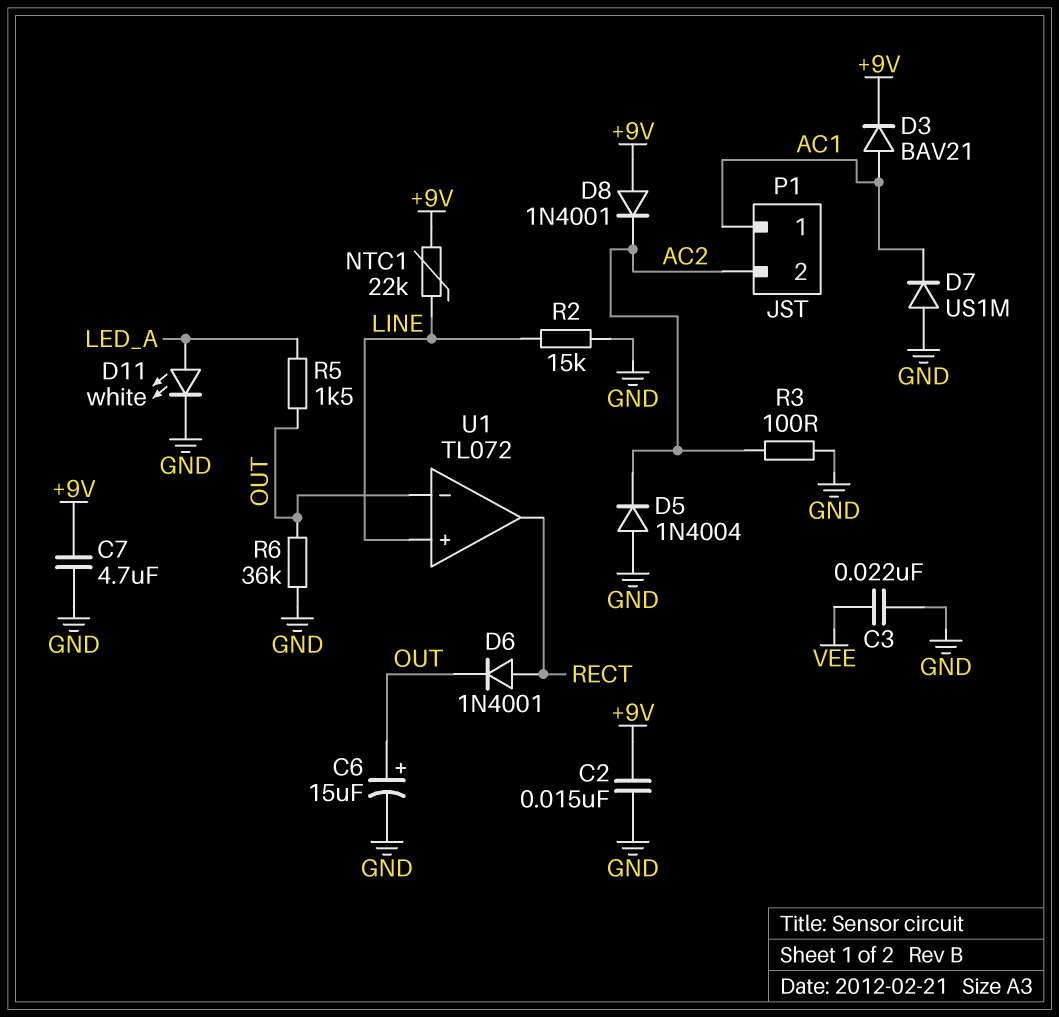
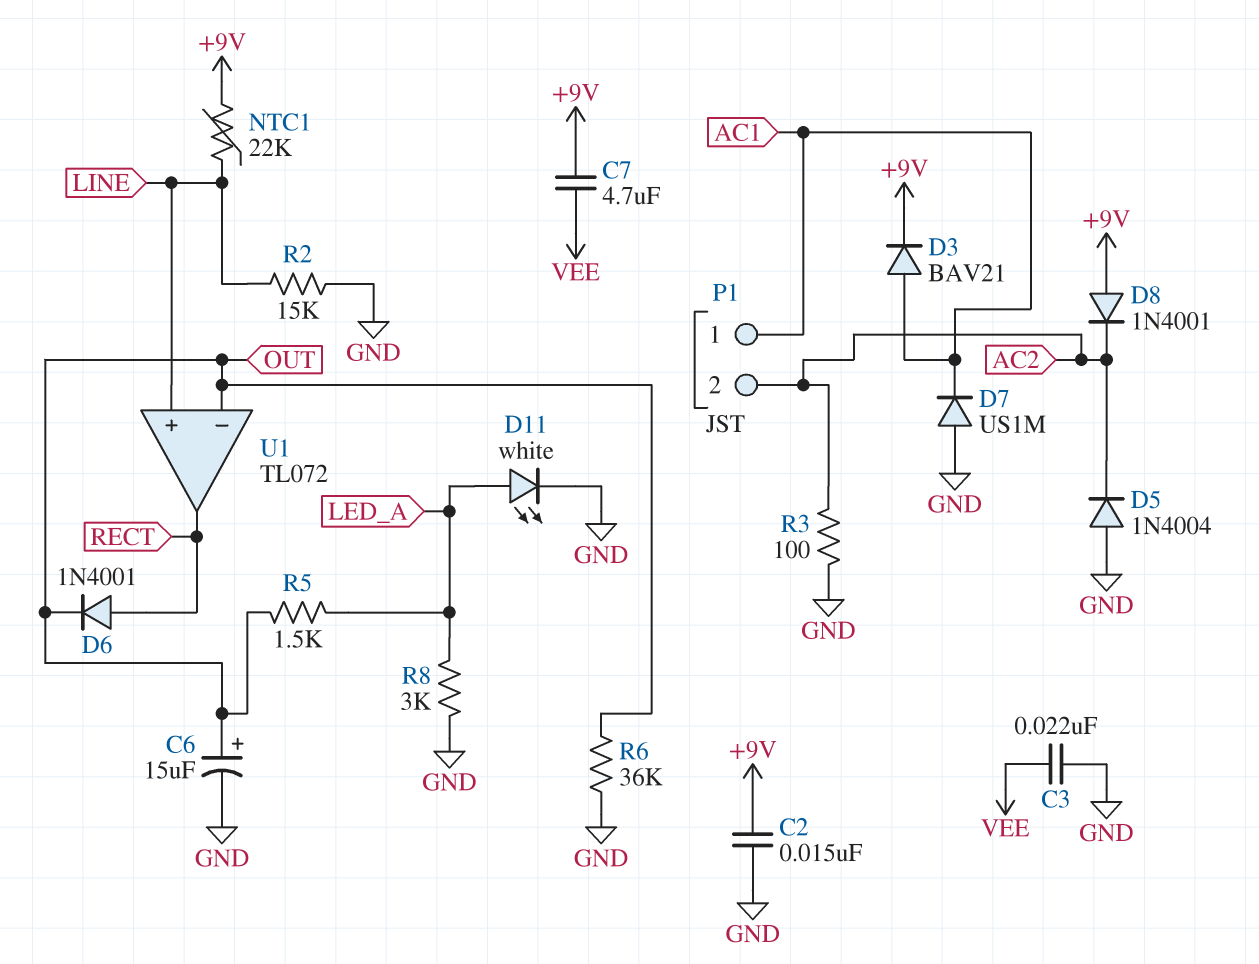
C7: 4.7uF (+9V, GND) -> 4.7uF (+9V, VEE)
R8: none -> 3k (GND, LED_A)

